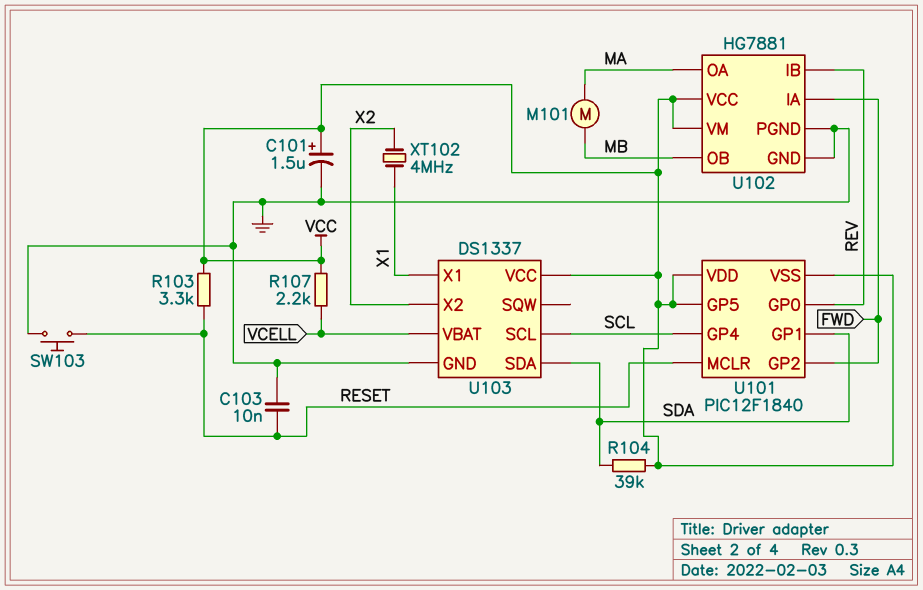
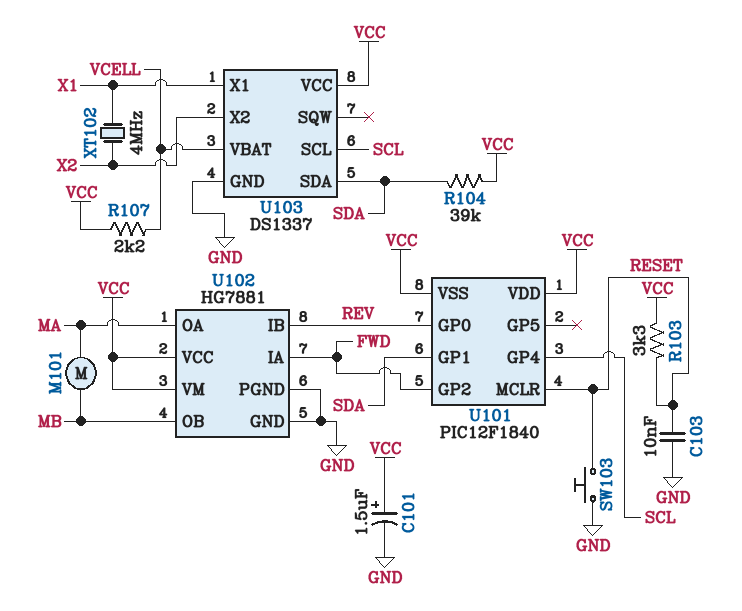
U101 pin GP5: VCC -> none

